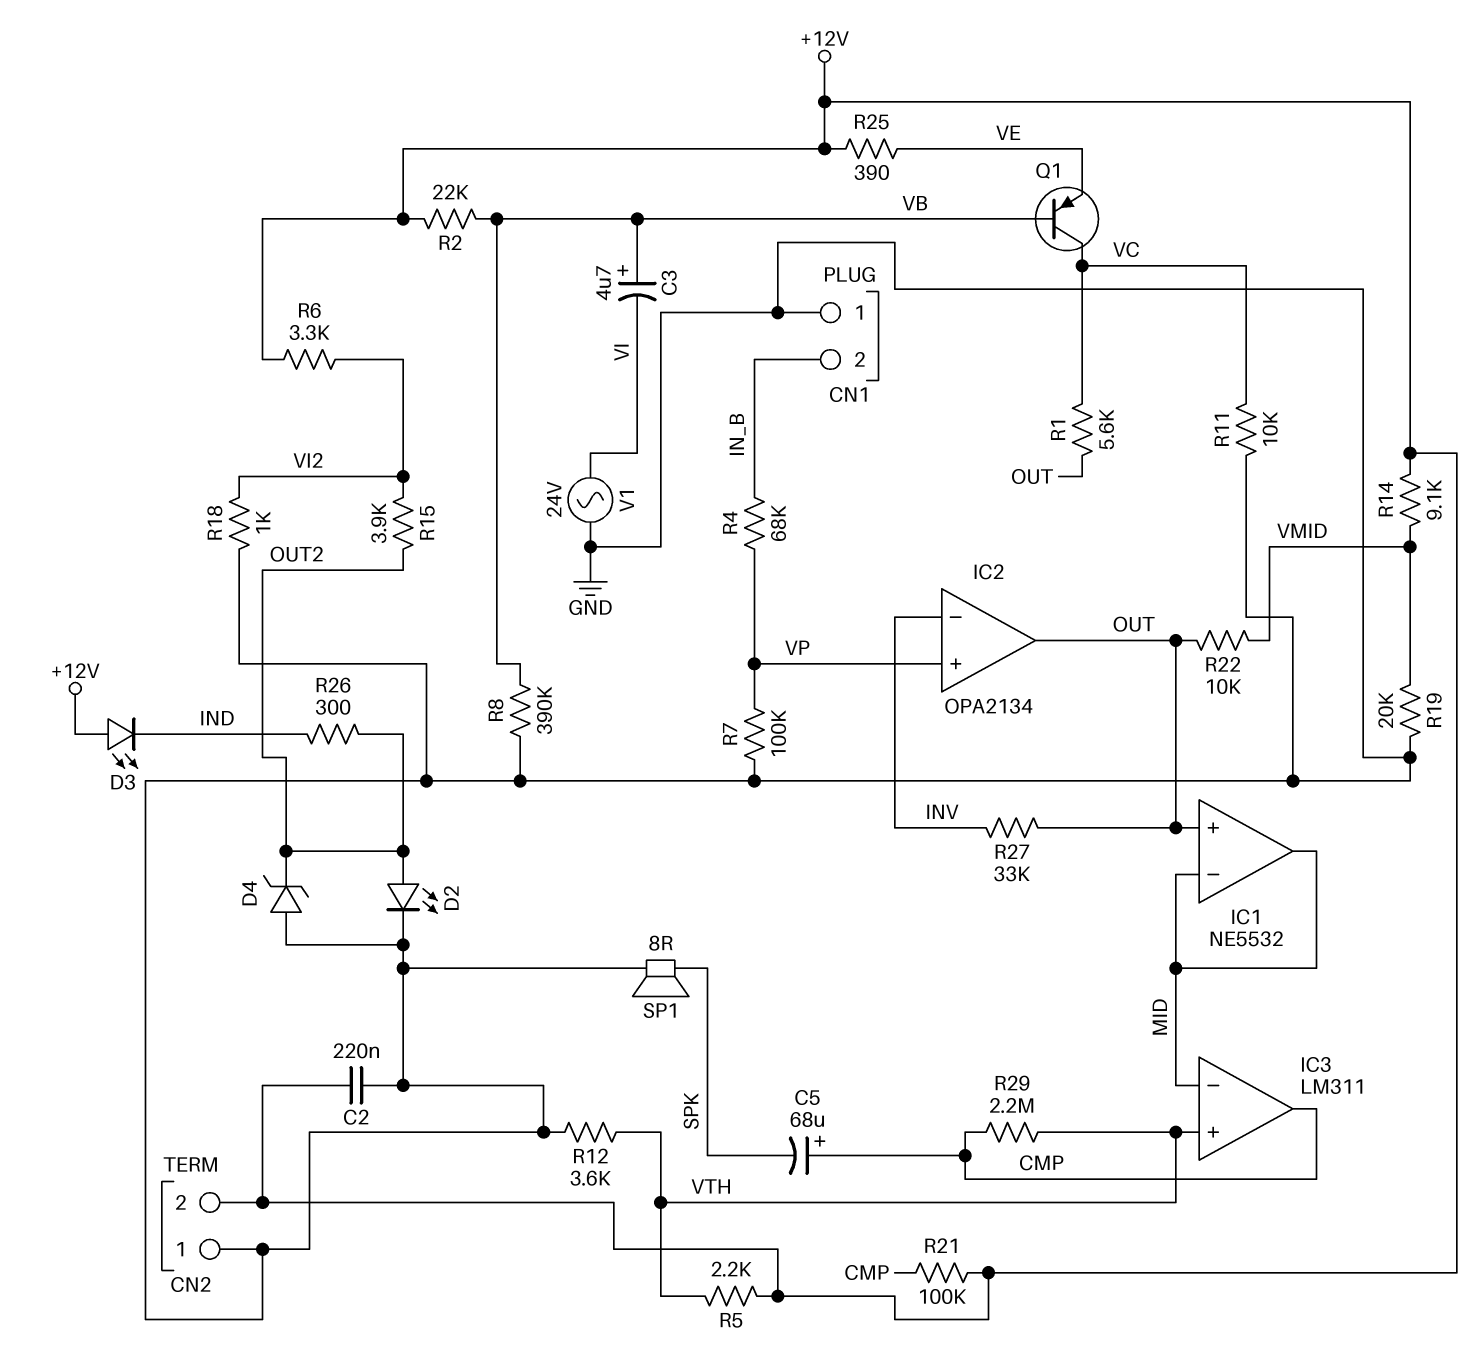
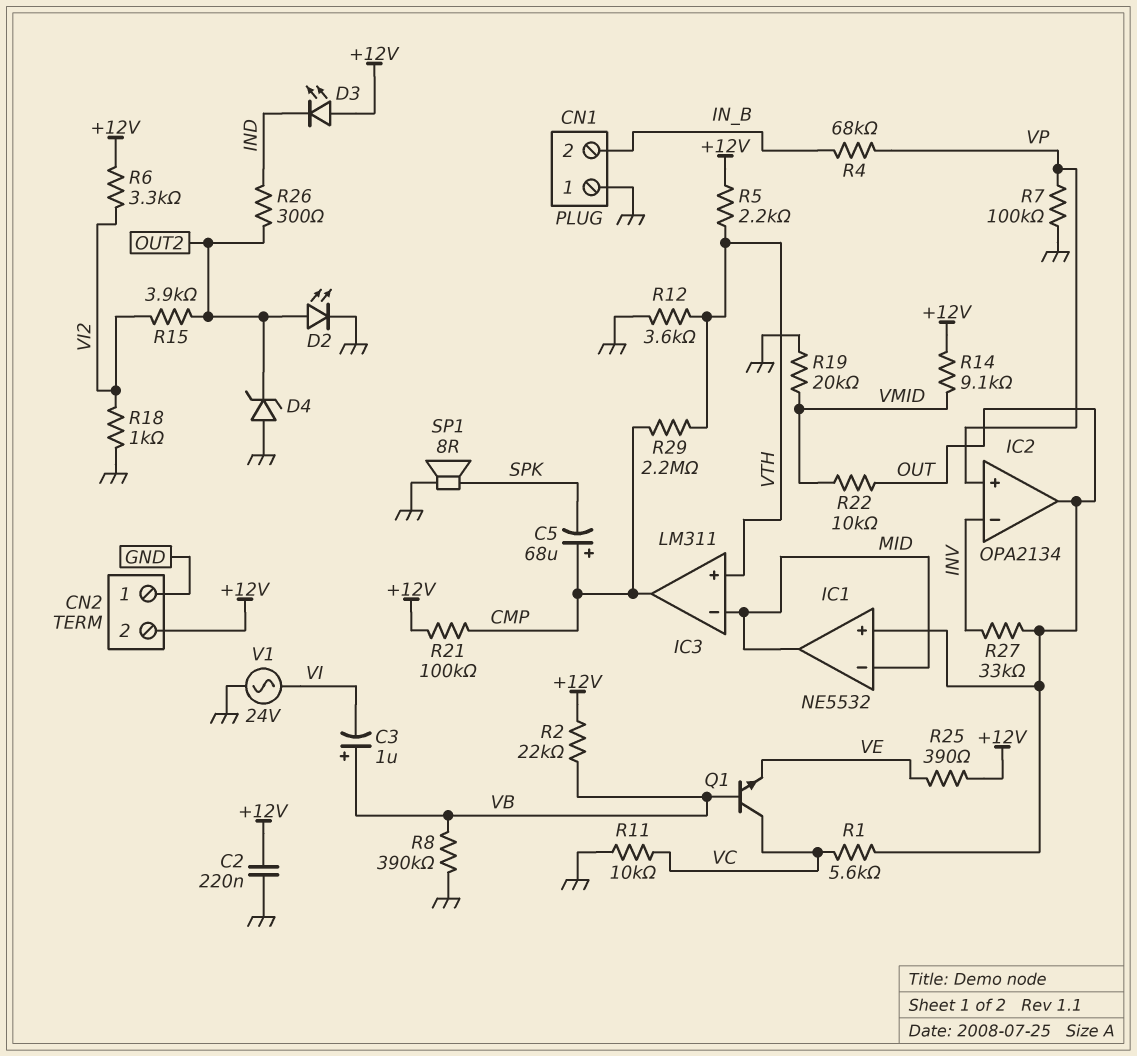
C3: 4.7uF (plus VB, minus VI) -> 1uF (plus VB, minus VI)
Q1: PNP (B VB, C VC, E VE) -> NPN (B VB, C VC, E VE)

